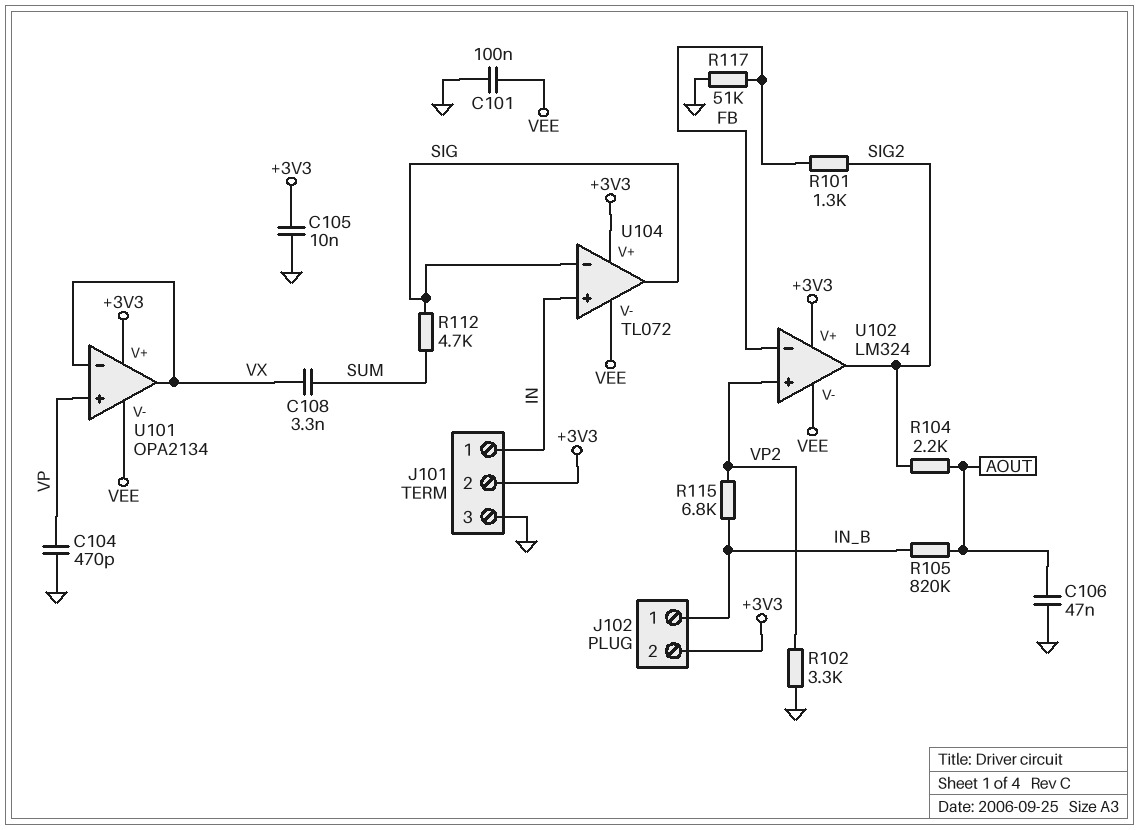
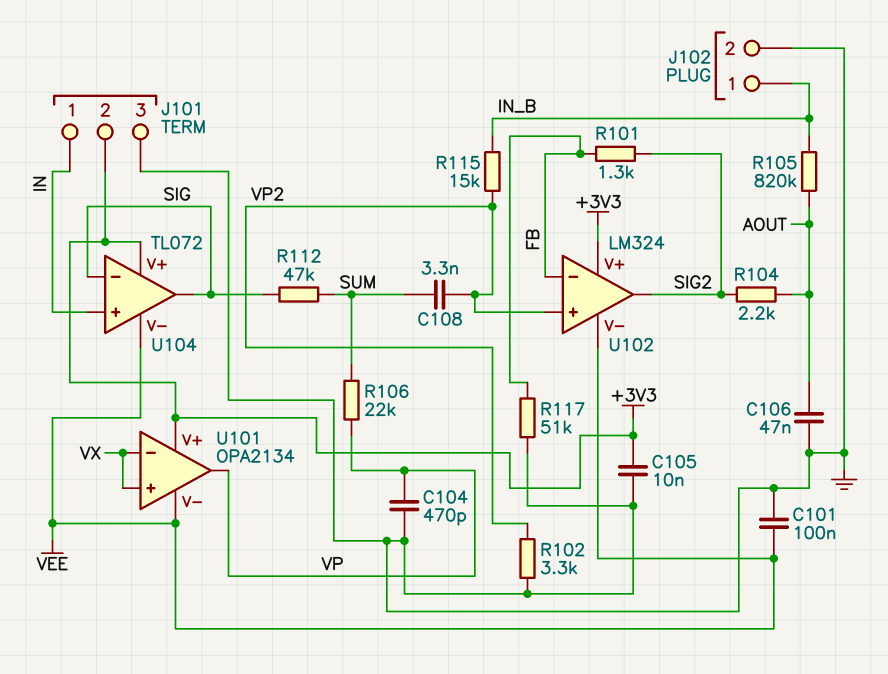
C108: 3.3nF (SUM, VX) -> 3.3nF (SUM, VP2)
J102 pin 2: +3V3 -> GND
R106: none -> 22k (SUM, VP)
R112: 4.7k (SIG, SUM) -> 47k (SIG, SUM)
R115: 6.8k (IN_B, VP2) -> 15k (IN_B, VP2)
U101 pin in+: VP -> VX
U101 pin out: VX -> VP

